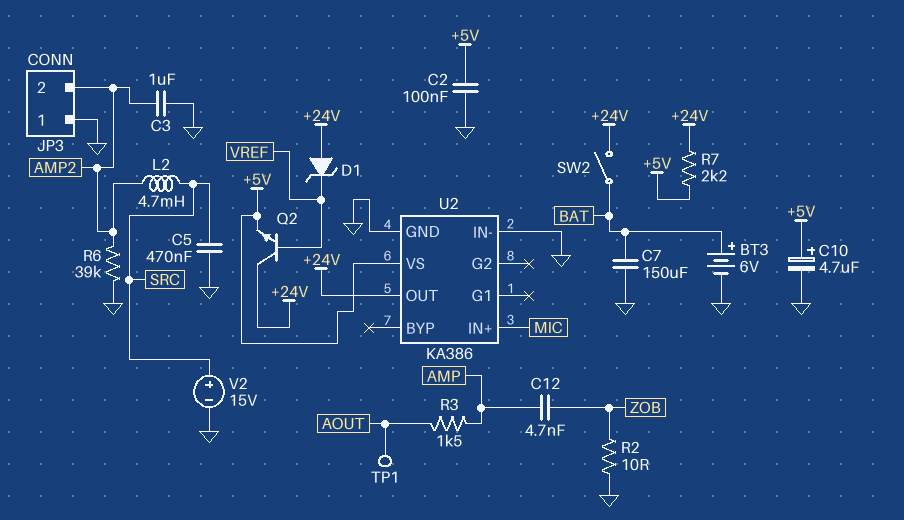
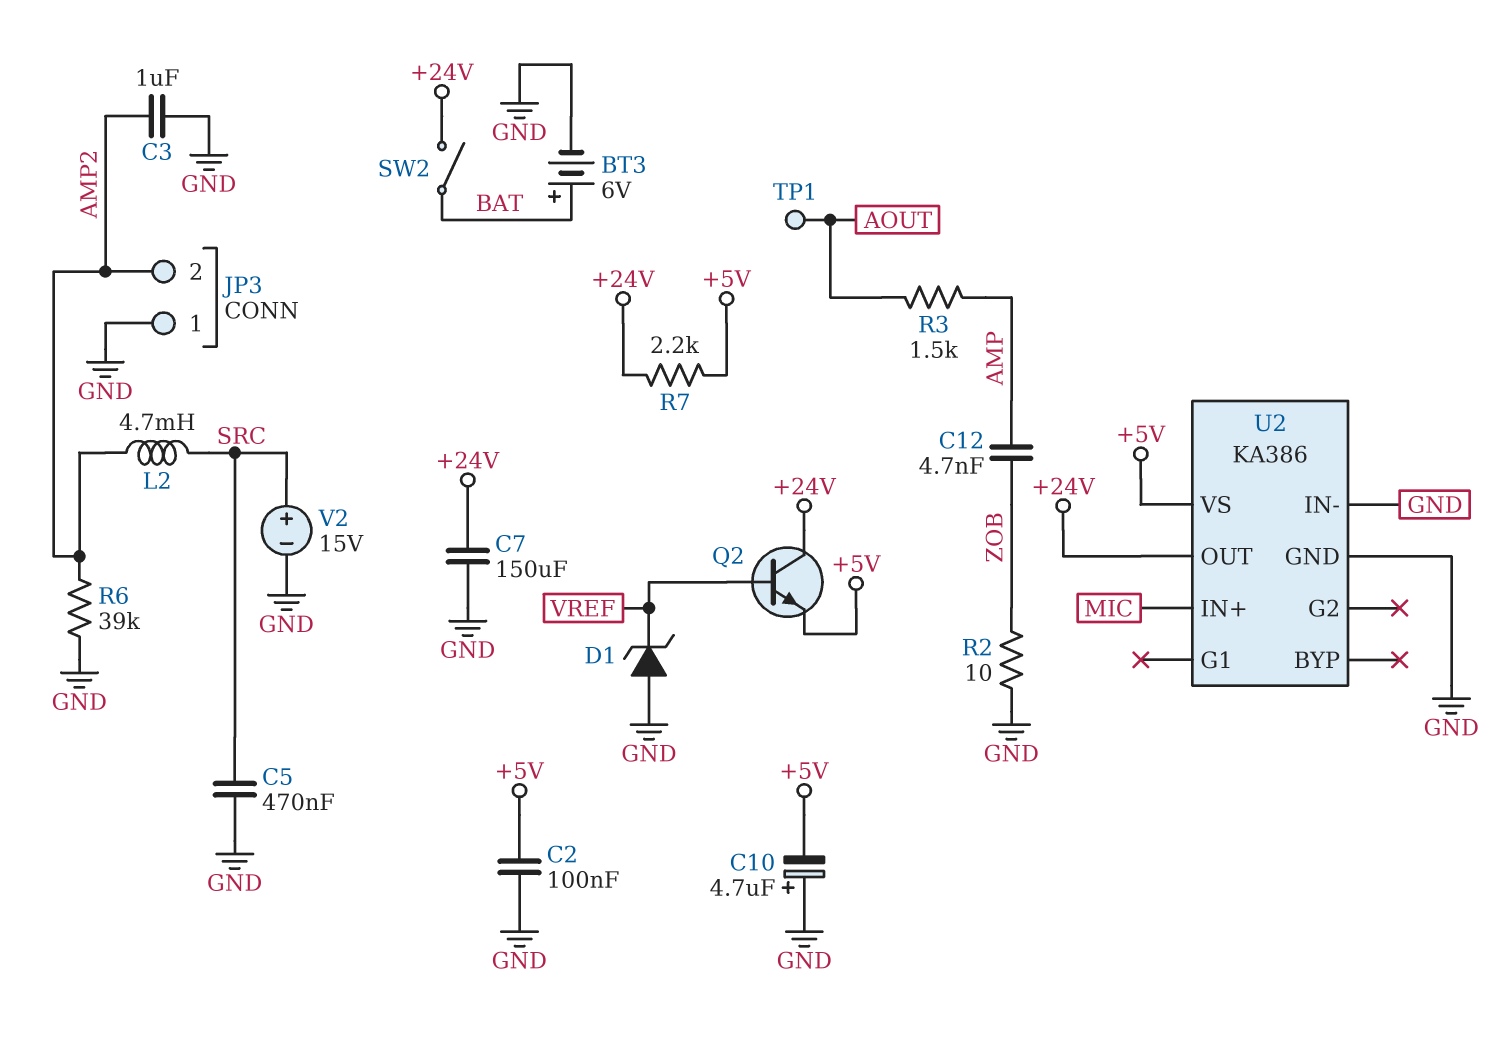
C7: 150uF (BAT, GND) -> 150uF (+24V, GND)
C10: 4.7uF (plus +5V, minus GND) -> 4.7uF (plus GND, minus +5V)
D1: zener (A +24V, K VREF) -> zener (A GND, K VREF)

